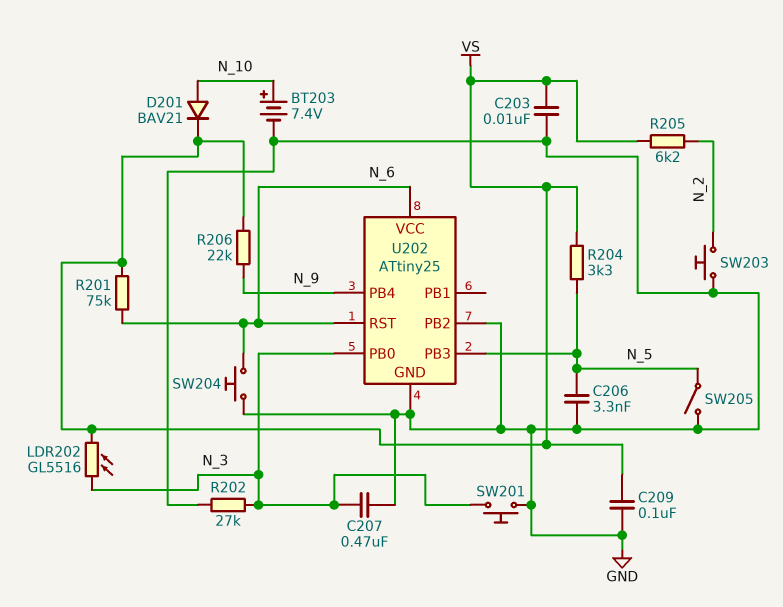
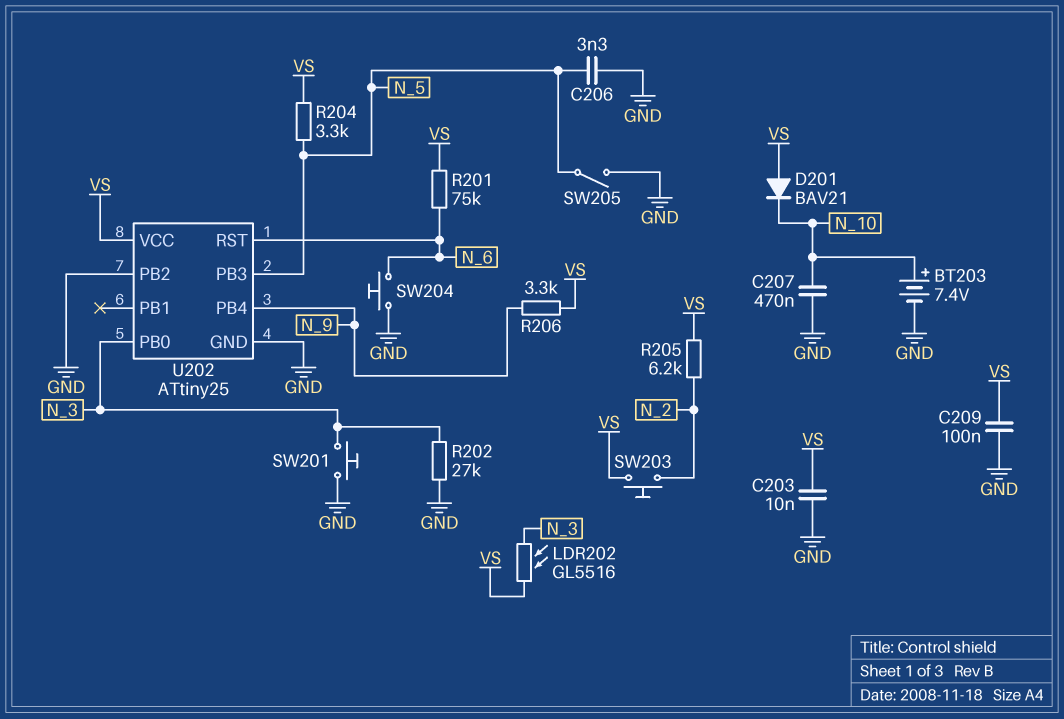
C207: 470nF (GND, N_3) -> 470nF (GND, N_10)
D201: diode BAV21 (A N_10, K VS) -> diode BAV21 (A VS, K N_10)
R206: 22k (N_9, VS) -> 3.3k (N_9, VS)
SW203: button (GND, N_2) -> button (N_2, VS)
U202 pin VCC: N_6 -> VS

